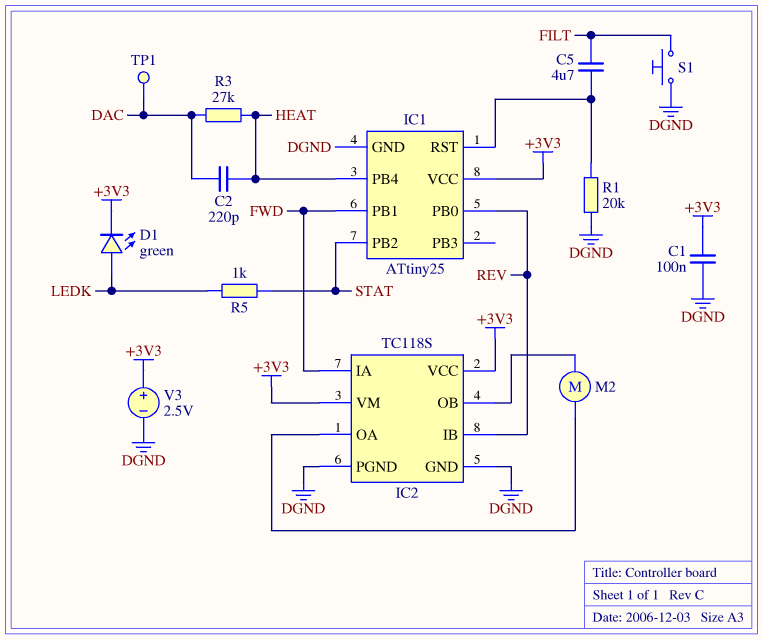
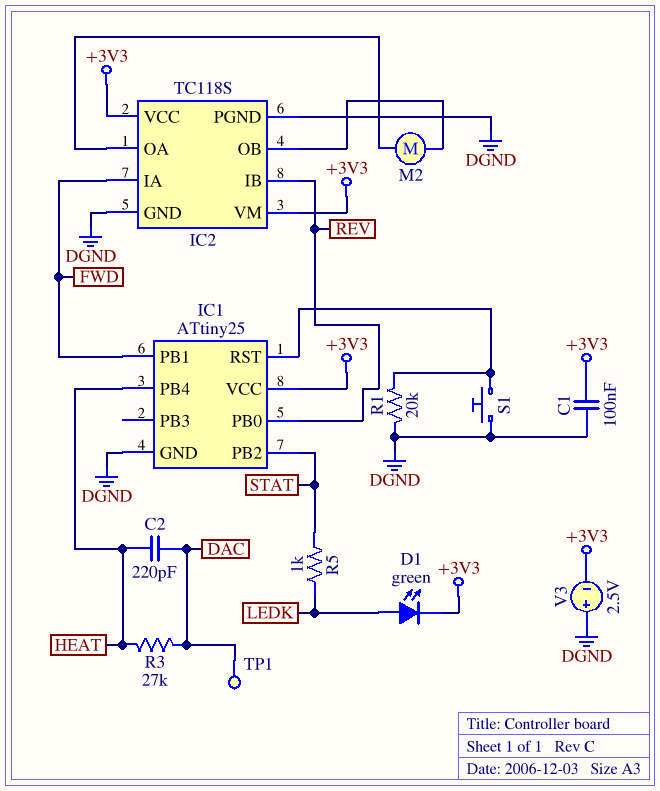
C5: 4.7uF (FILT, IC1/RST) -> none
S1: button (DGND, FILT) -> button (DGND, IC1/RST)
V3: 2.5V (plus +3V3, minus DGND) -> 2.5V (plus DGND, minus +3V3)

